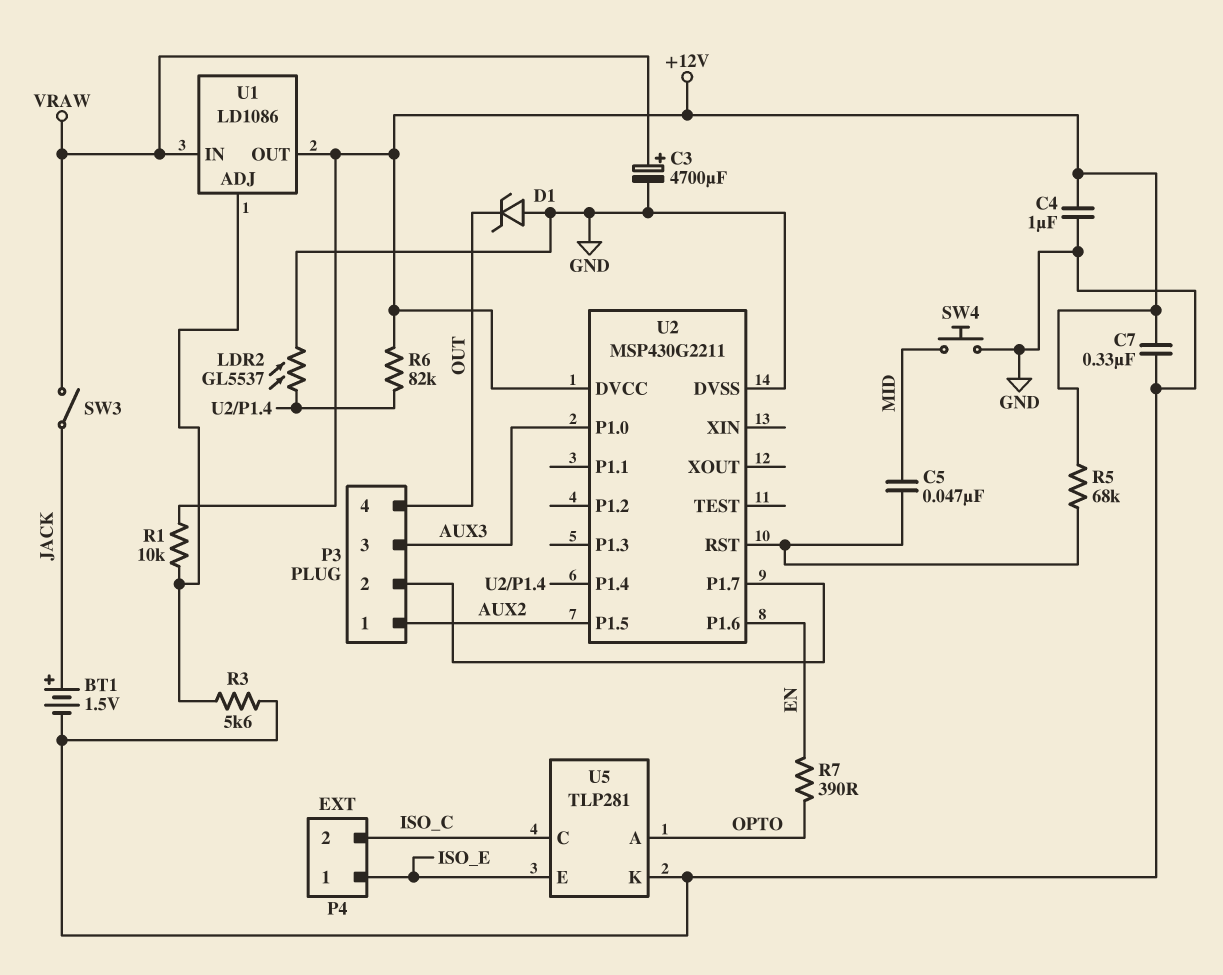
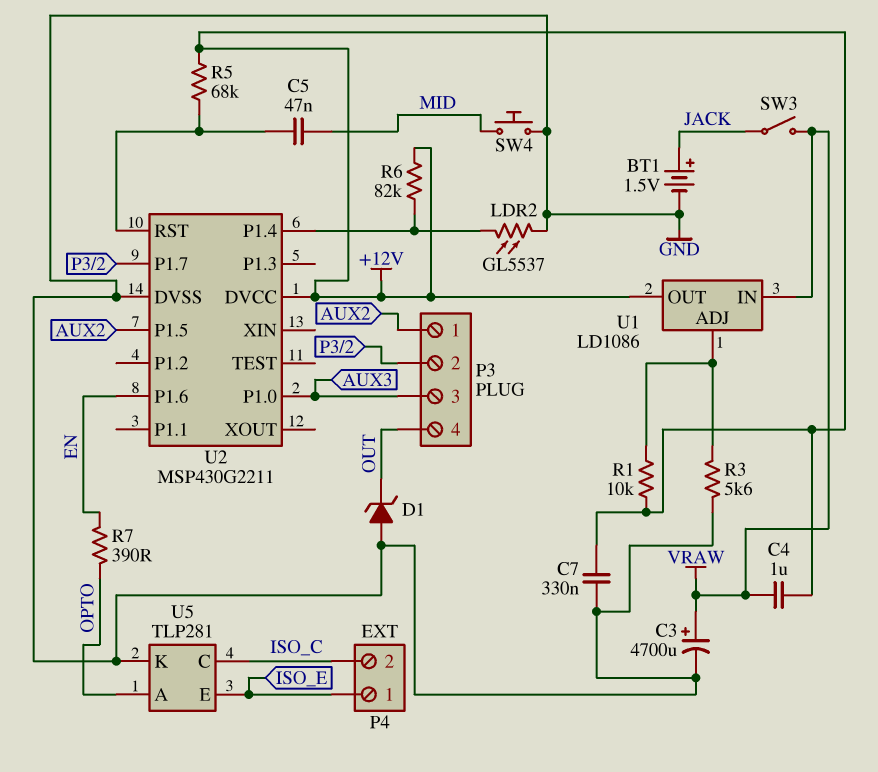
C4: 1uF (+12V, GND) -> 1uF (+12V, VRAW)

